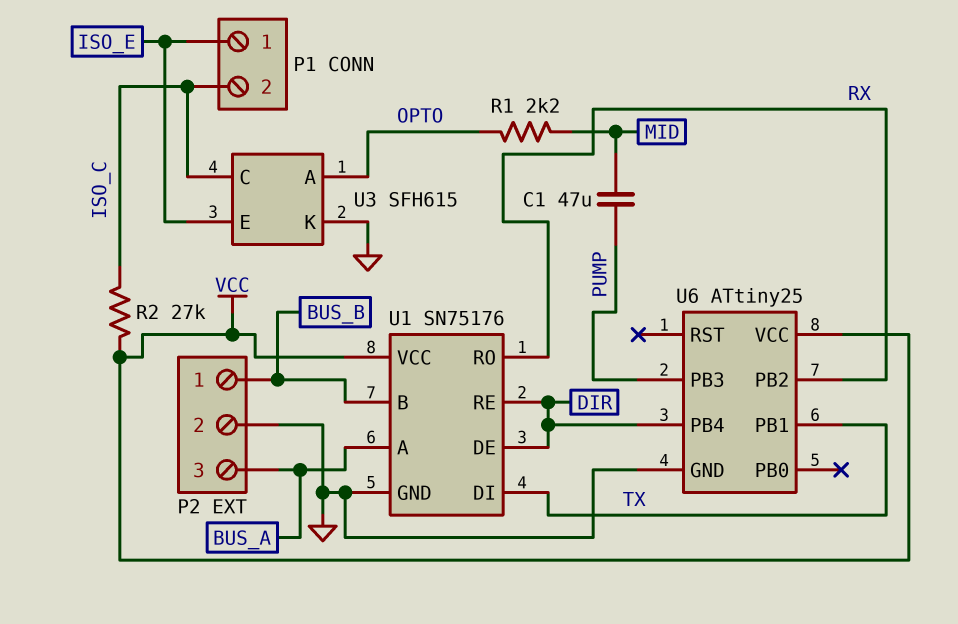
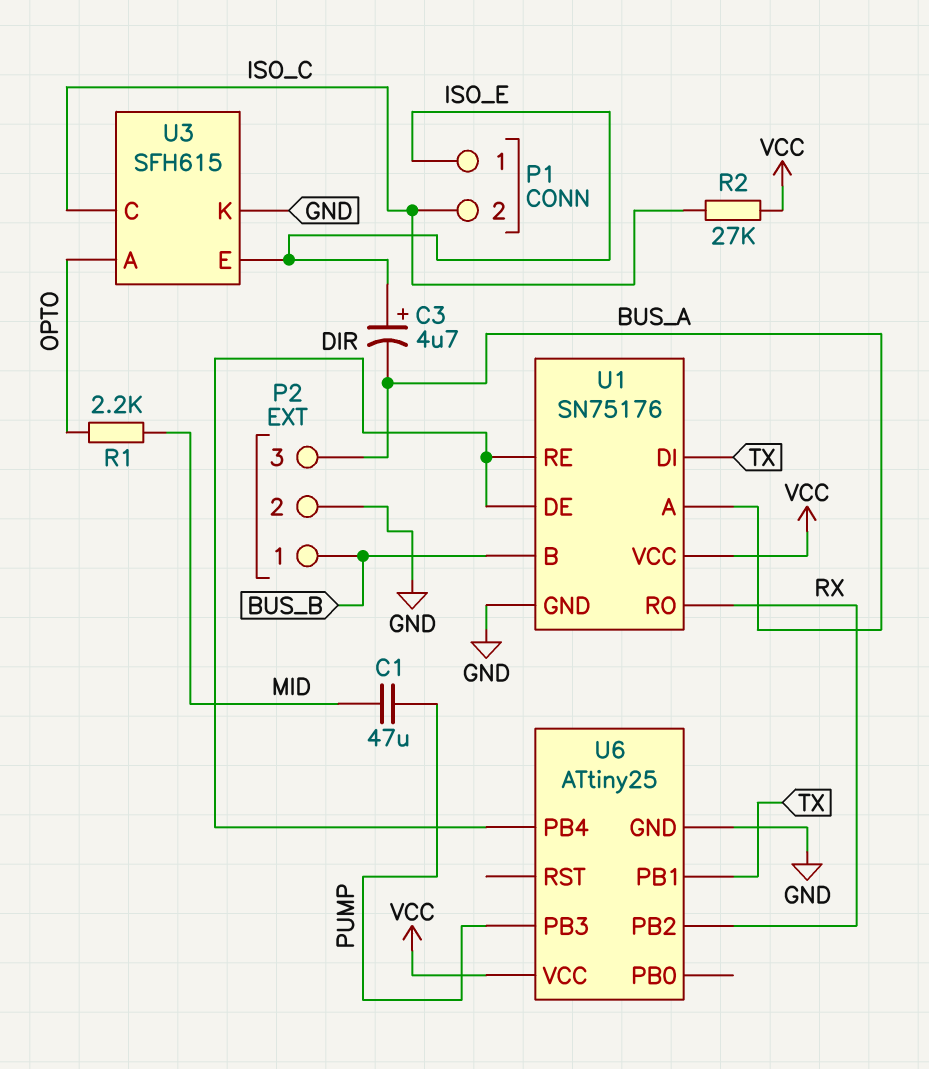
C3: none -> 4.7uF (plus ISO_E, minus BUS_A)

